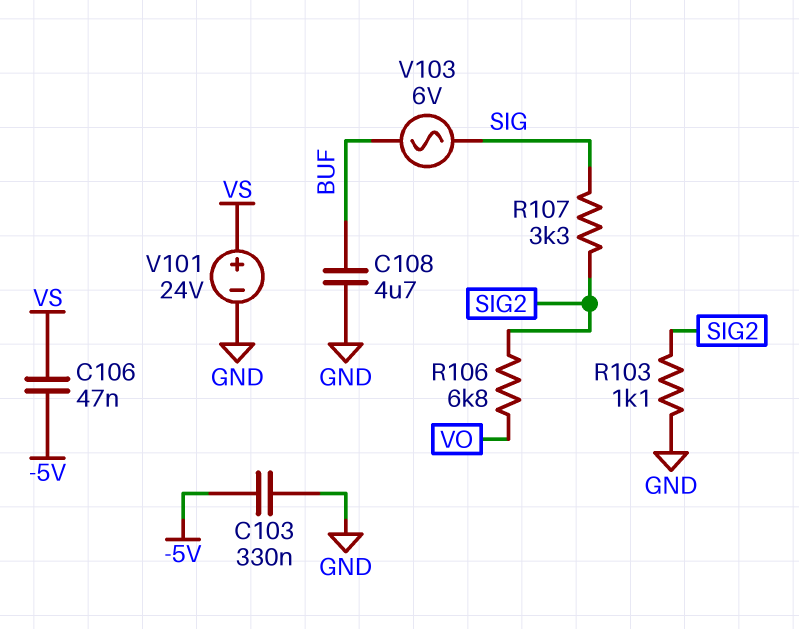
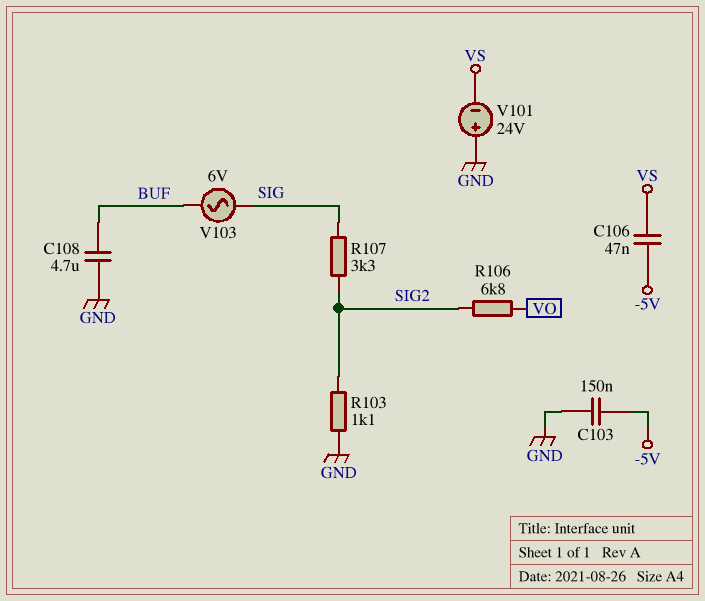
C103: 330nF (-5V, GND) -> 150nF (-5V, GND)
V101: 24V (plus VS, minus GND) -> 24V (plus GND, minus VS)

